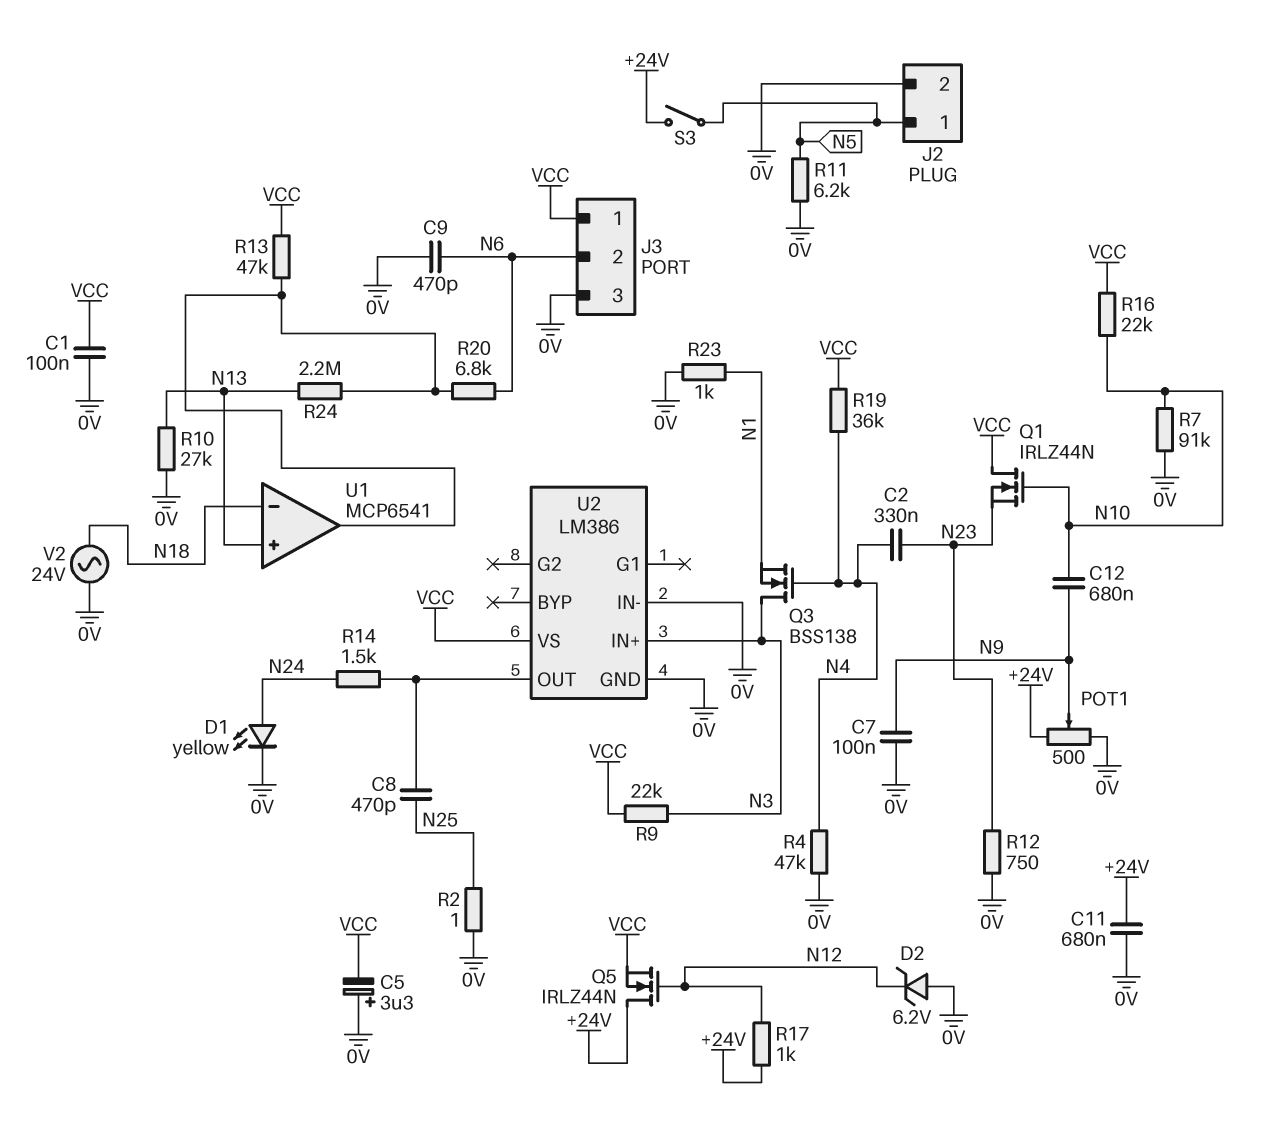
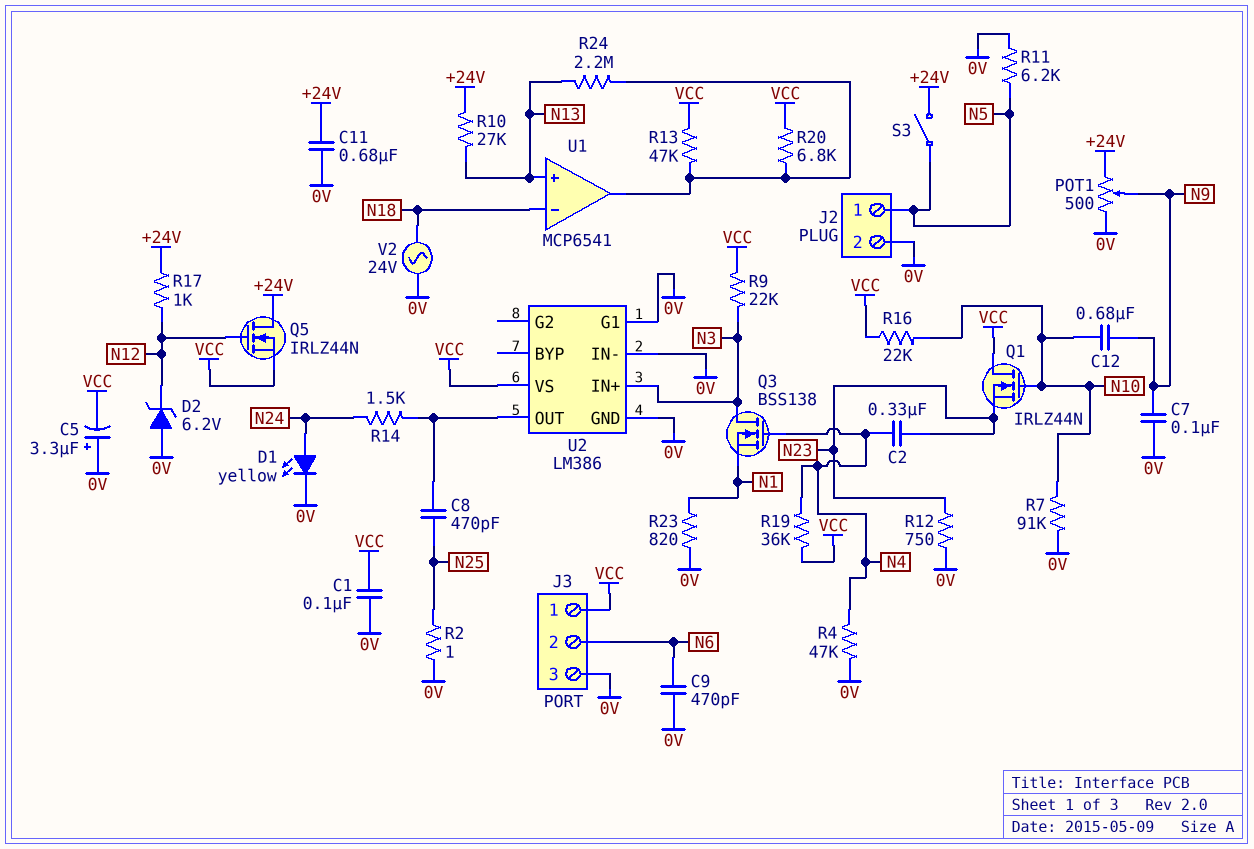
R10: 27k (0V, N13) -> 27k (+24V, N13)
R20: 6.8k (N6, U1/out) -> 6.8k (U1/out, VCC)
R23: 1k (0V, N1) -> 820 (0V, N1)
U2 pin G1: none -> 0V

